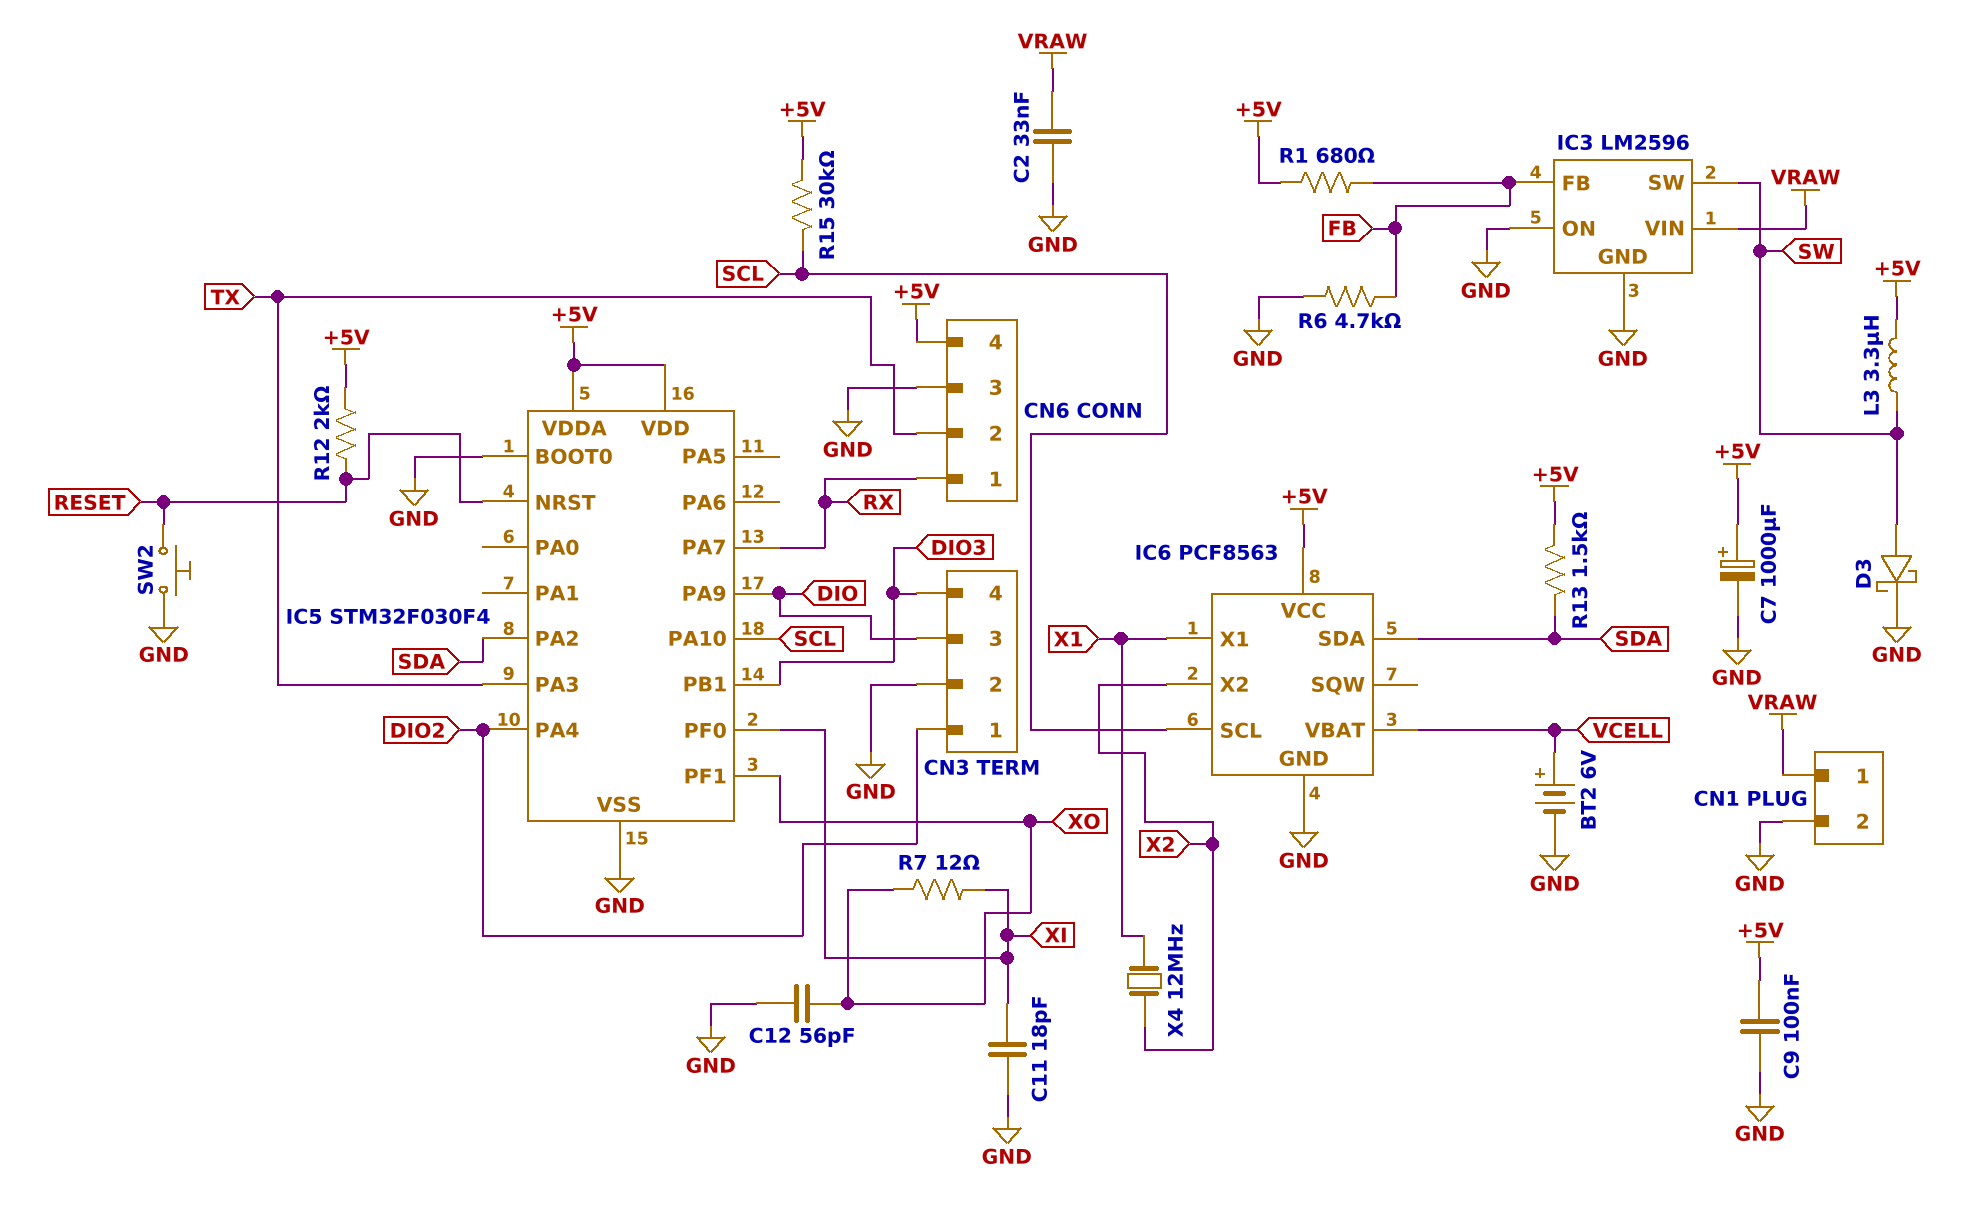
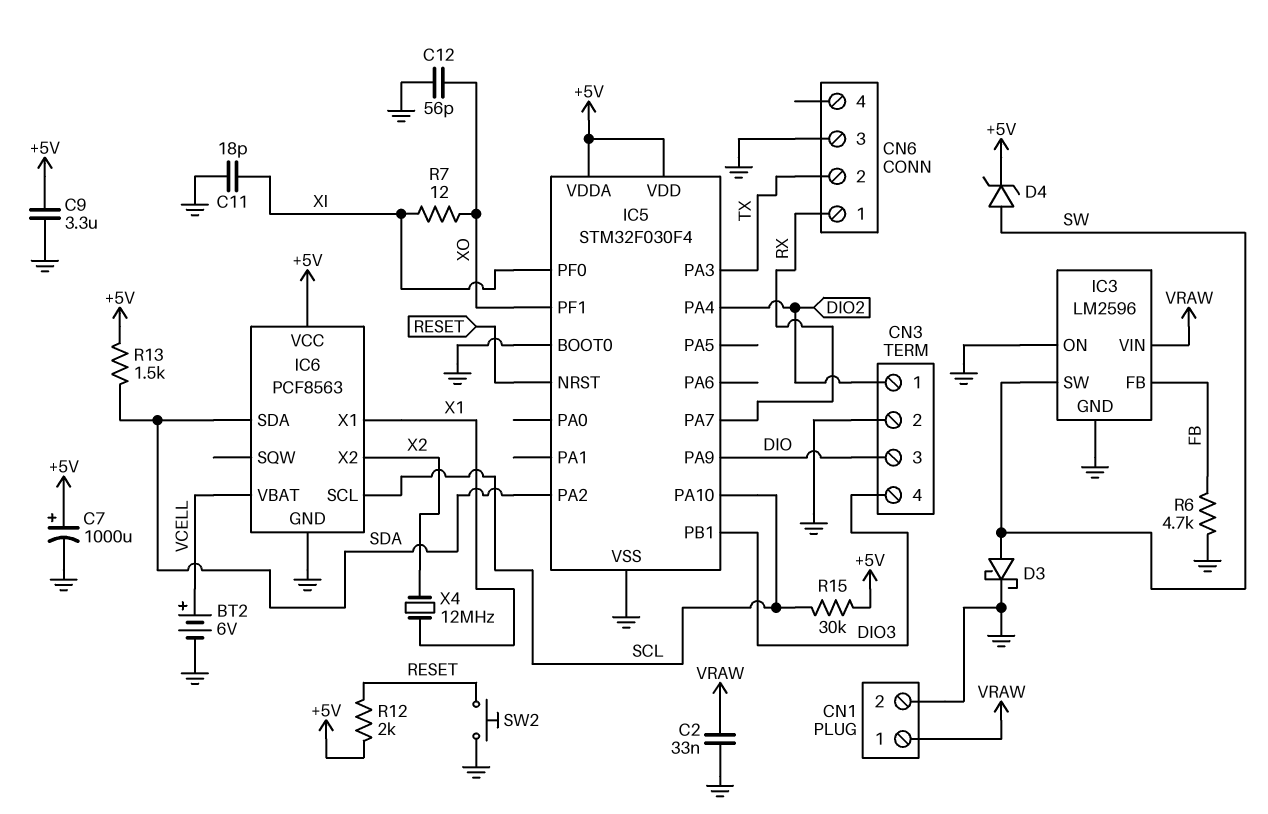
C9: 100nF (+5V, GND) -> 3.3uF (+5V, GND)
CN6 pin 4: +5V -> none
D4: none -> zener (A SW, K +5V)
L3: 3.3uH (+5V, SW) -> none
R1: 680 (+5V, FB) -> none

